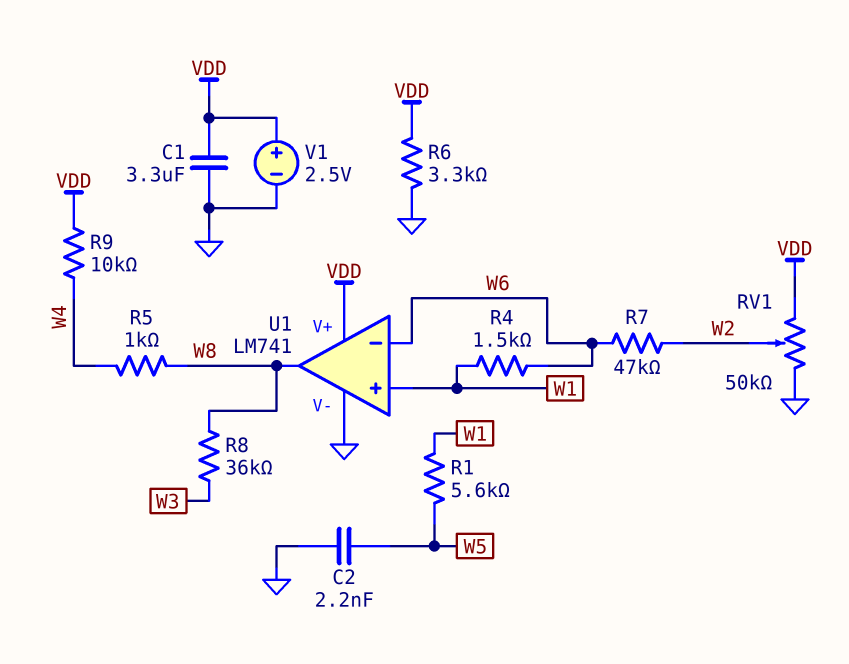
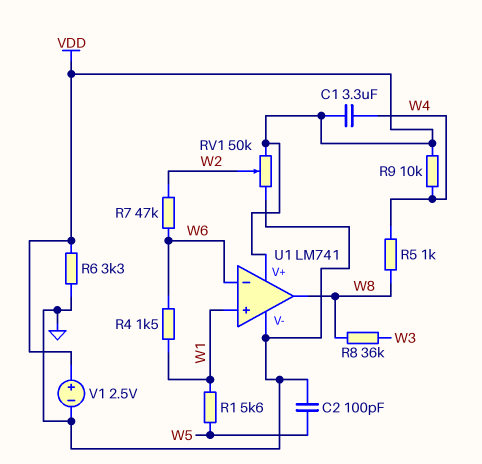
C1: 3.3uF (GND, VDD) -> 3.3uF (VDD, W4)
C2: 2.2nF (GND, W5) -> 100pF (GND, W5)

